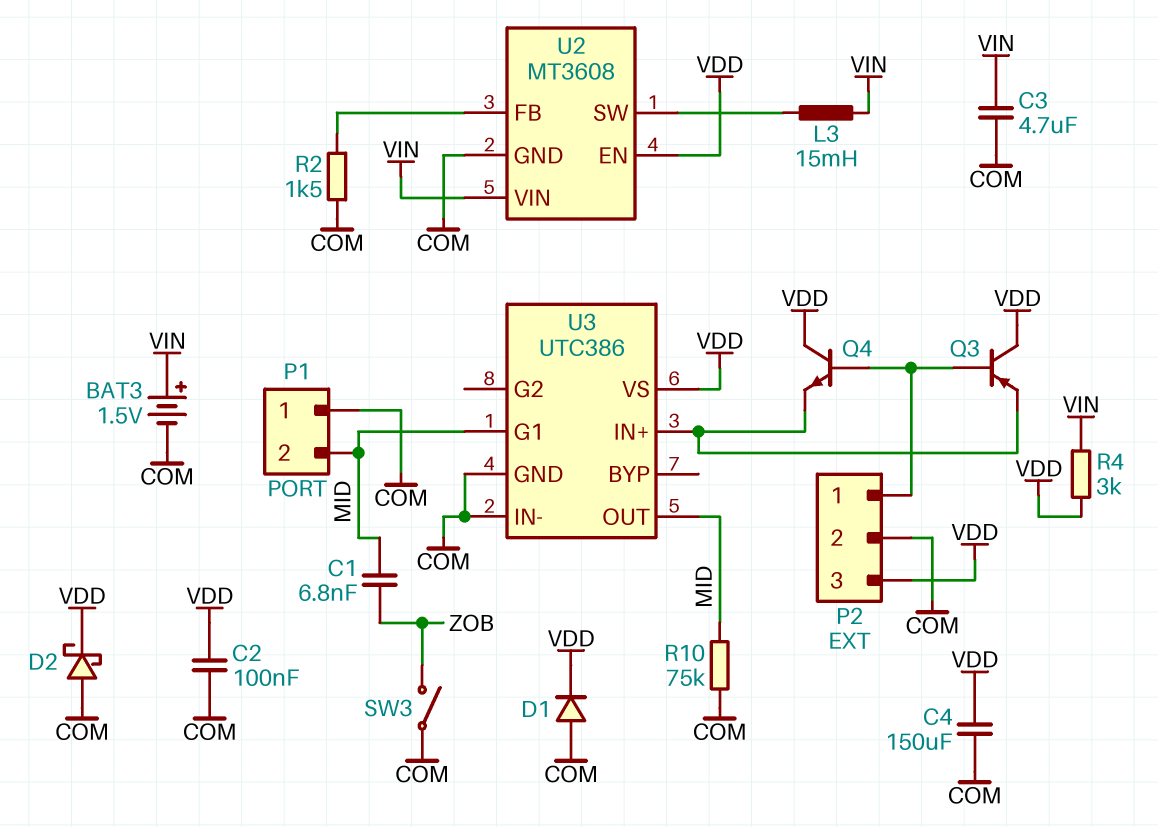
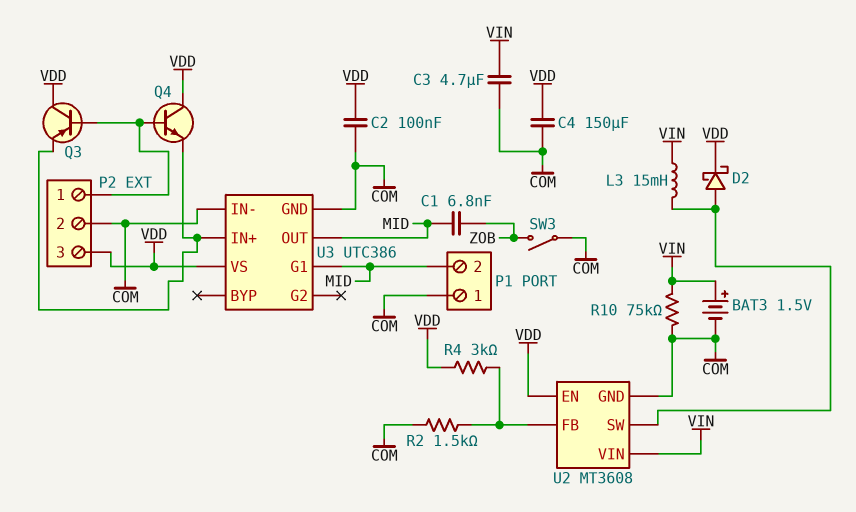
D1: diode (A COM, K VDD) -> none
D2: schottky (A COM, K VDD) -> schottky (A U2/SW, K VDD)
R4: 3k (VDD, VIN) -> 3k (U2/FB, VDD)
R10: 75k (COM, MID) -> 75k (COM, VIN)

